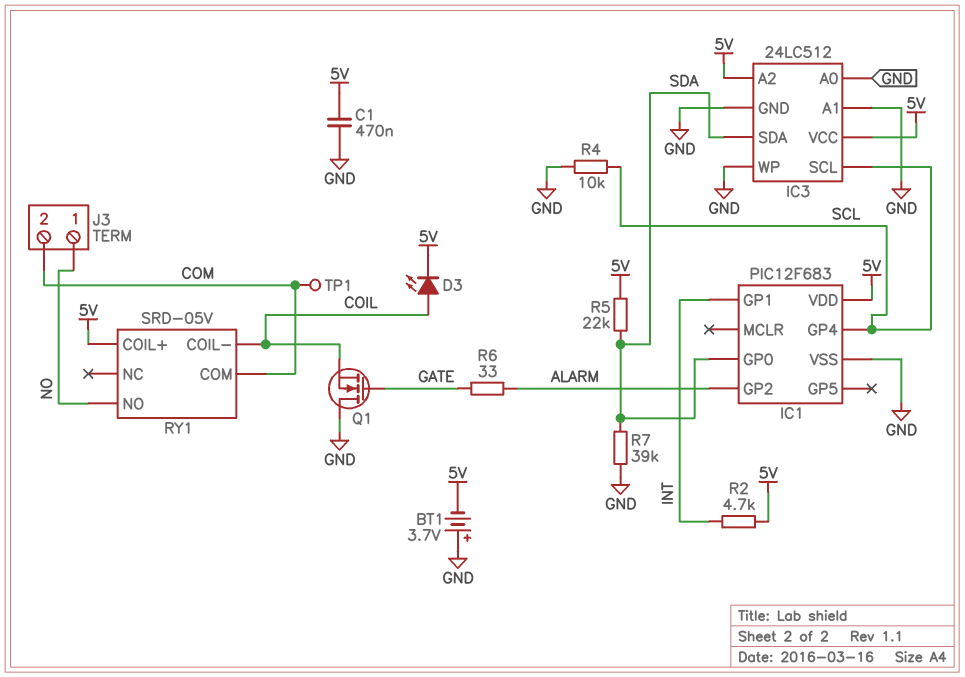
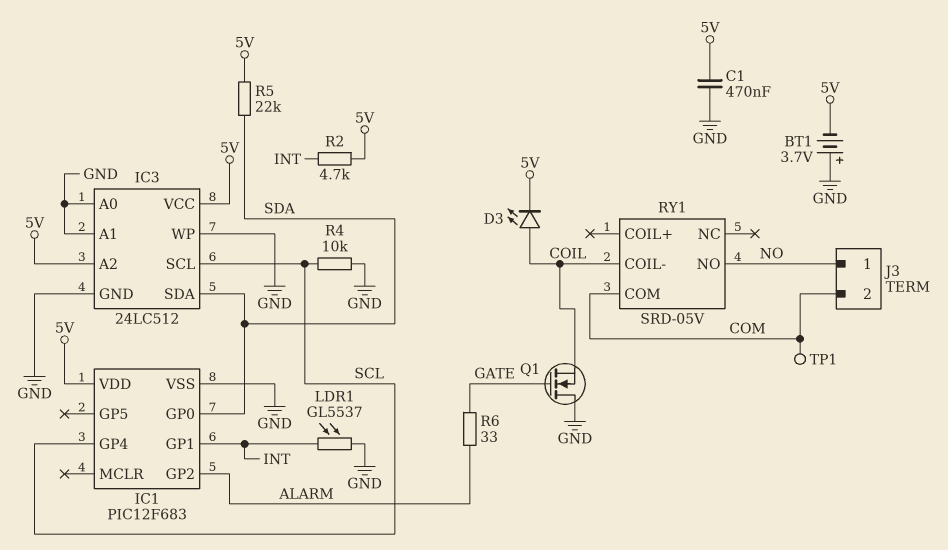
LDR1: none -> GL5537 (GND, INT)
R7: 39k (GND, SDA) -> none
RY1 pin COIL+: 5V -> none

